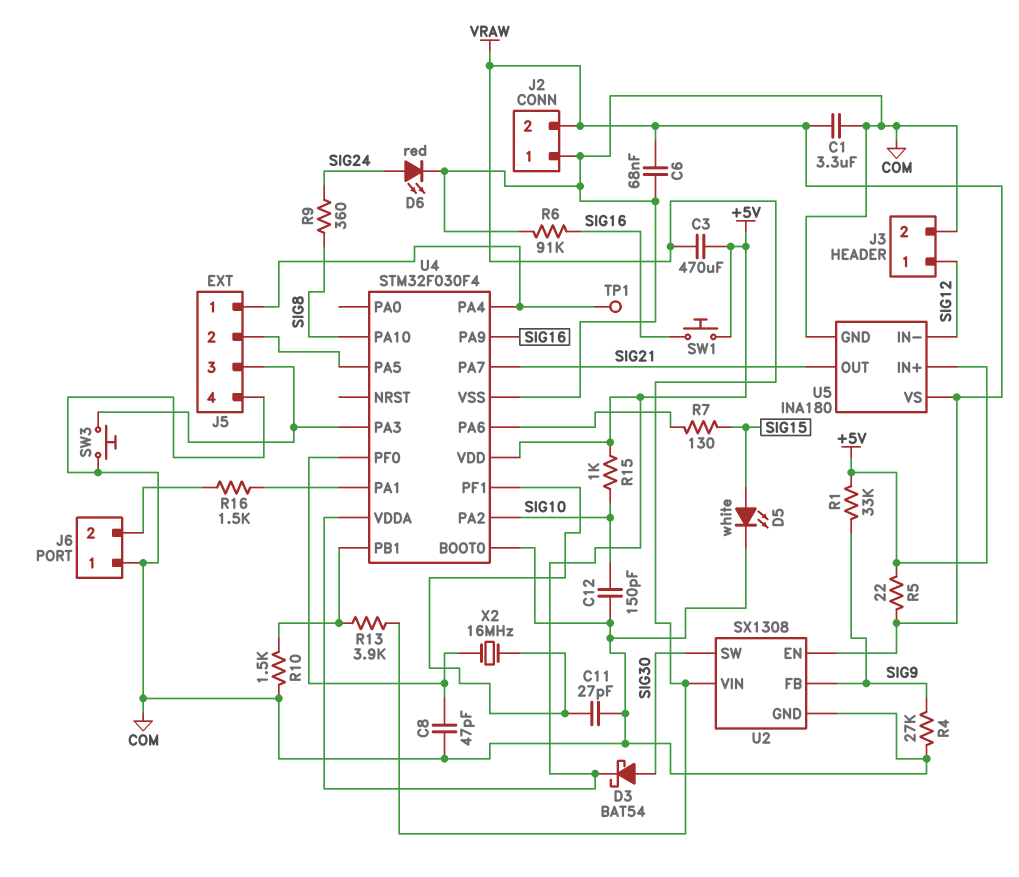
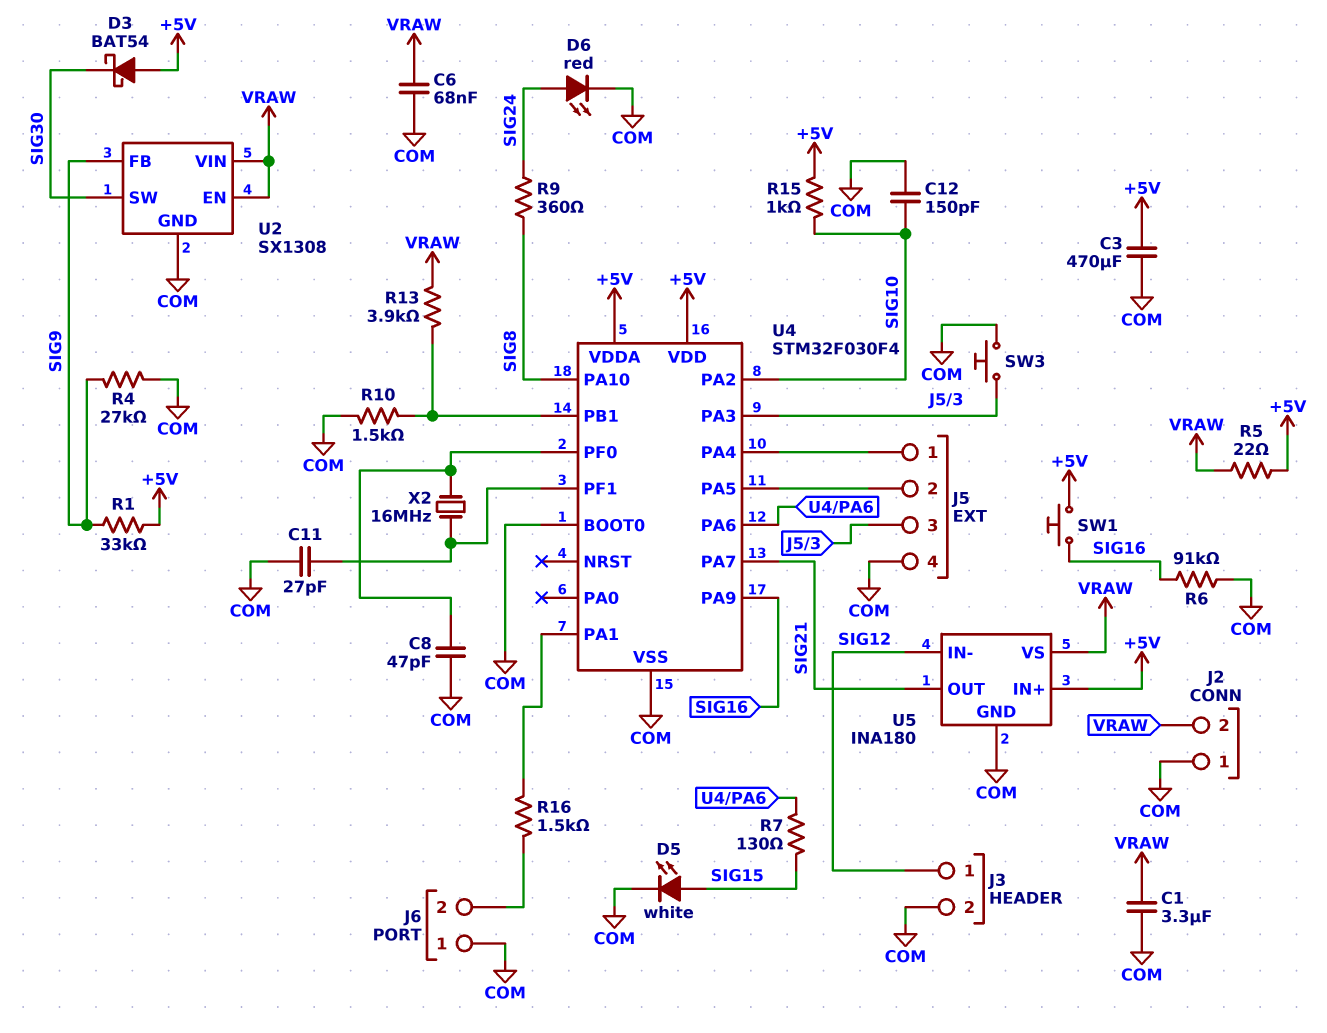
C3: 470uF (+5V, VRAW) -> 470uF (+5V, COM)
D3: schottky BAT54 (A SIG30, K +5V) -> schottky BAT54 (A +5V, K SIG30)
TP1: test point (J5/1) -> none

